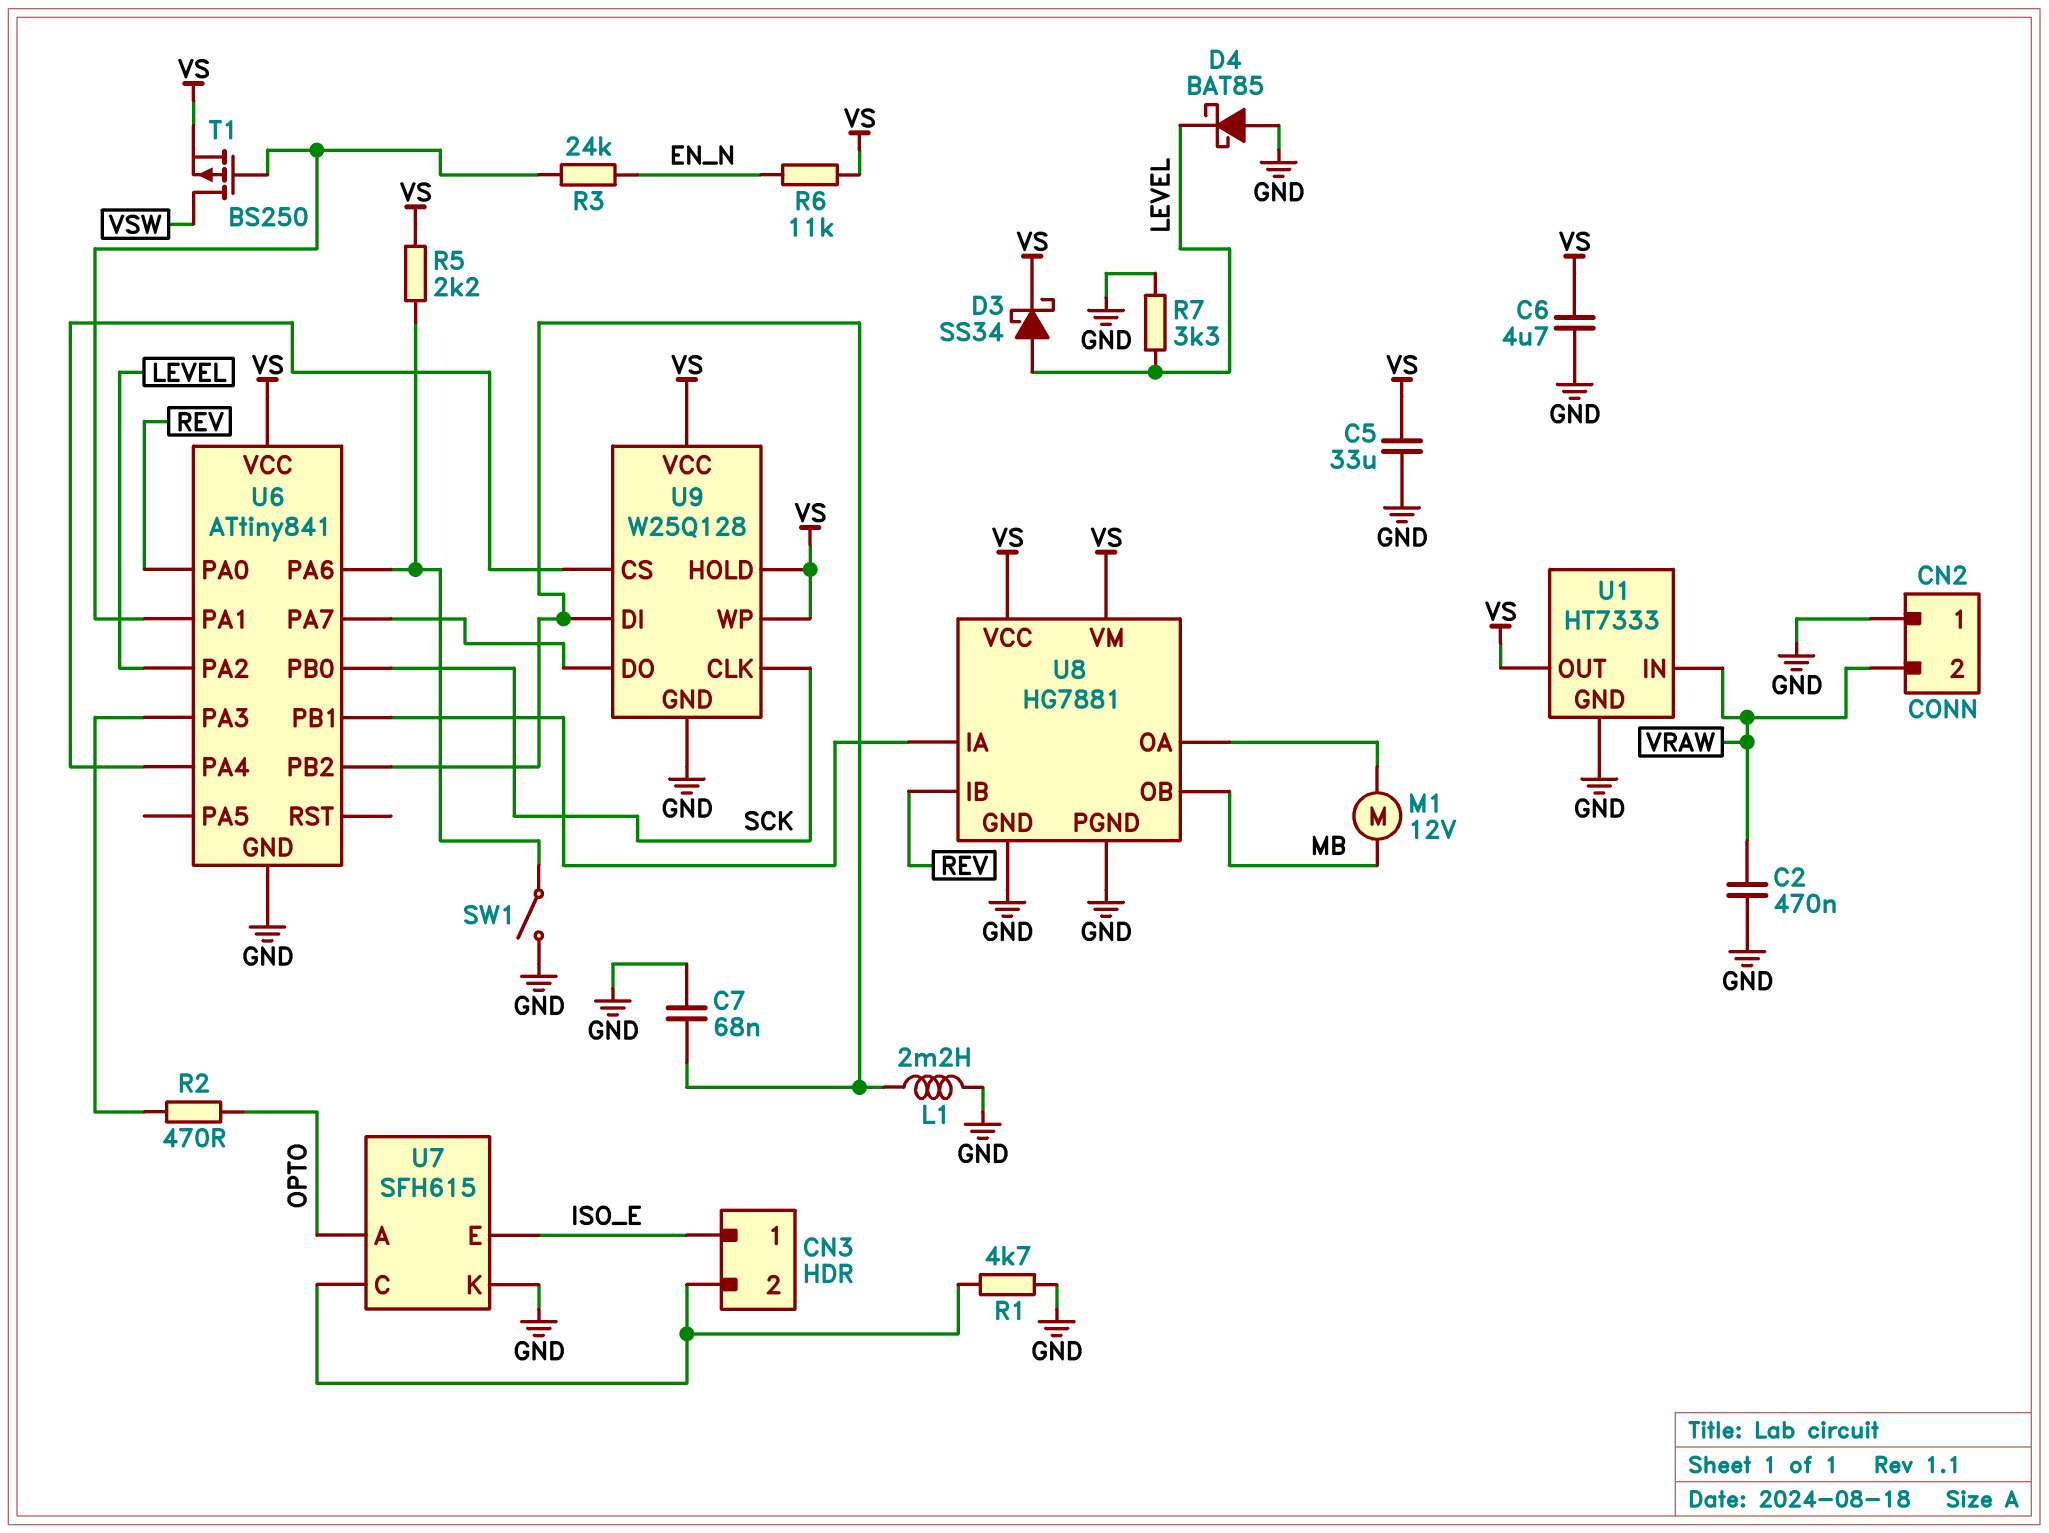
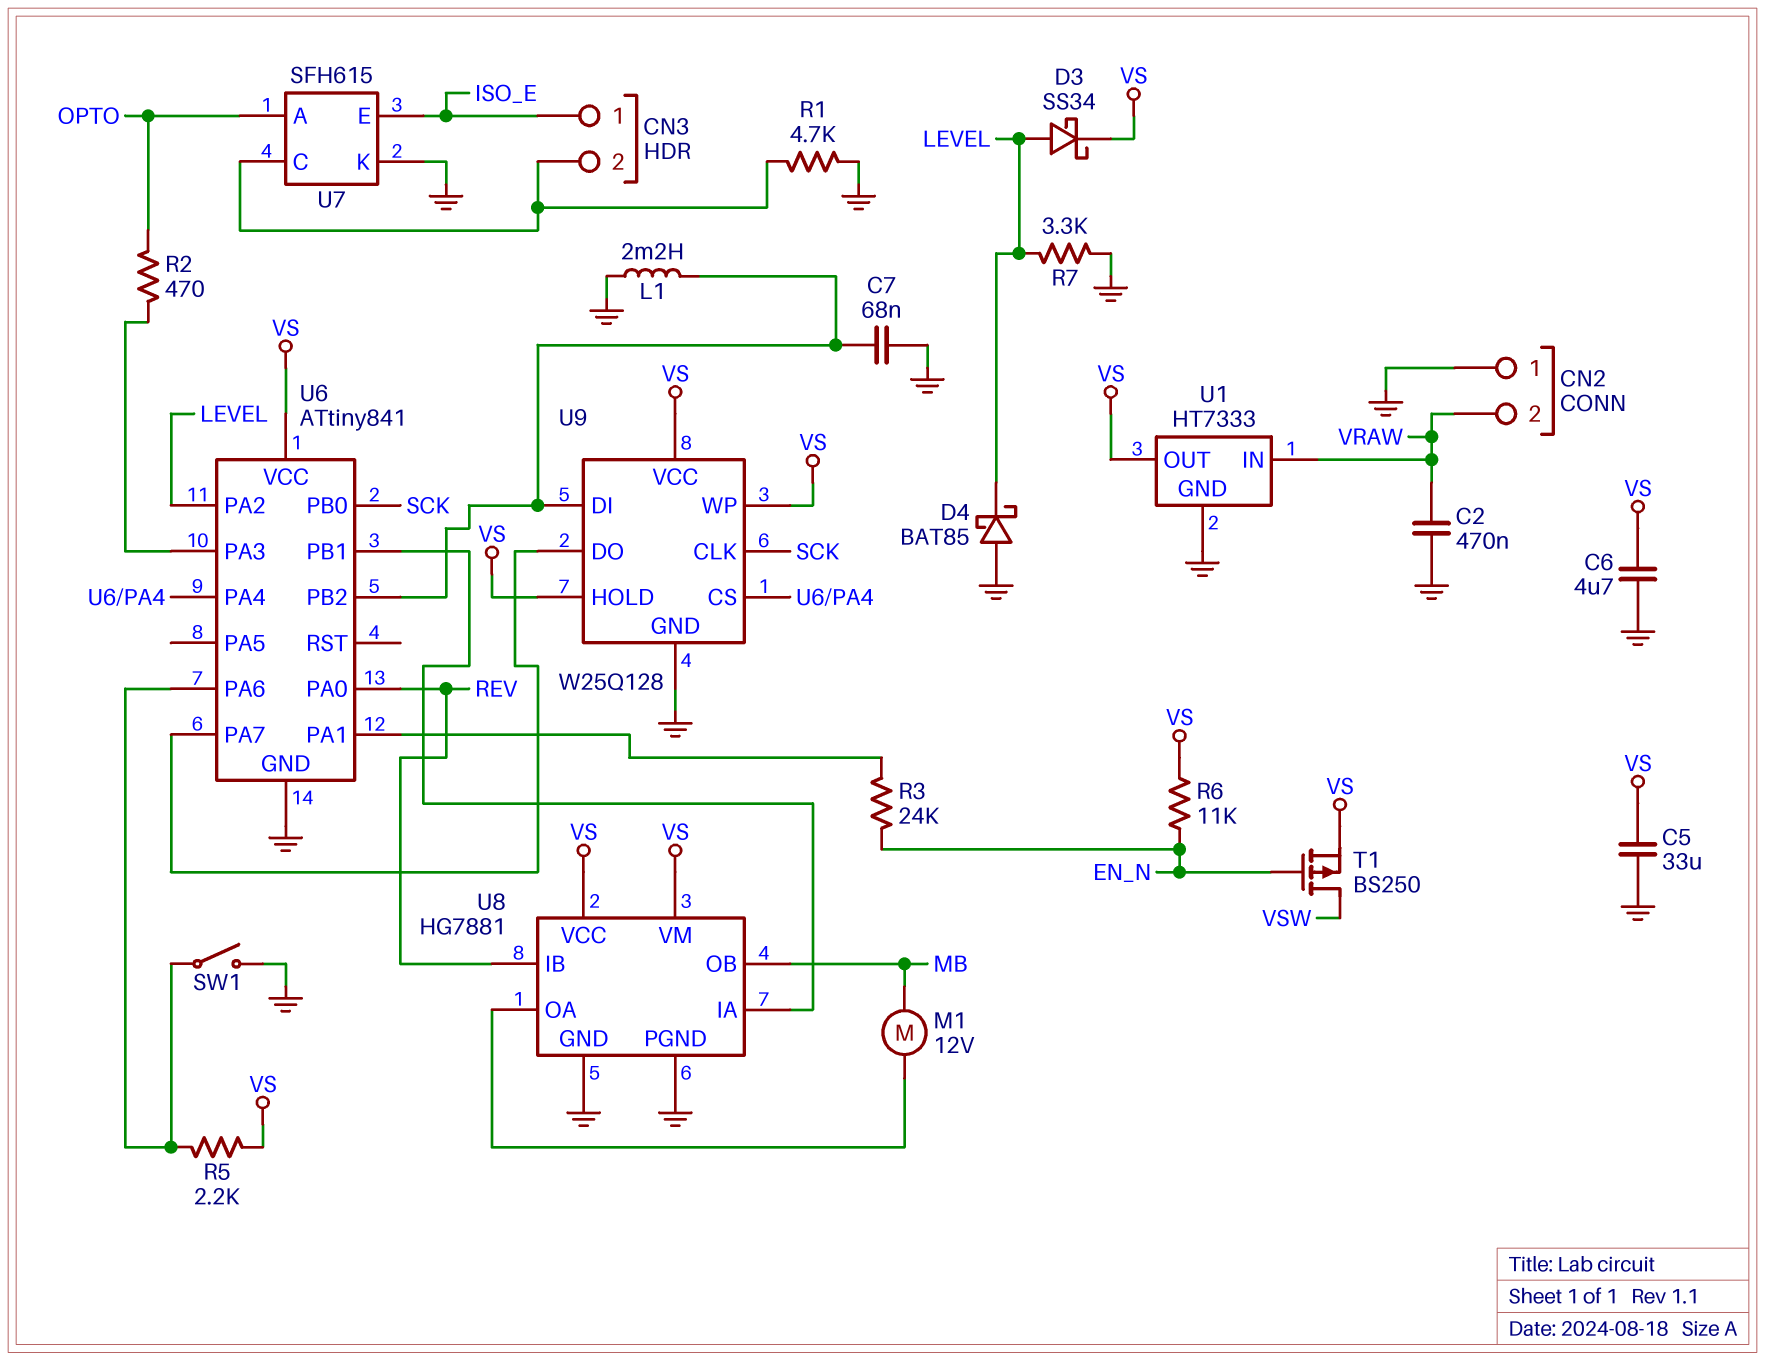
T1: PMOS BS250 (G U6/PA1, D VSW, S VS) -> PMOS BS250 (G EN_N, D VSW, S VS)

